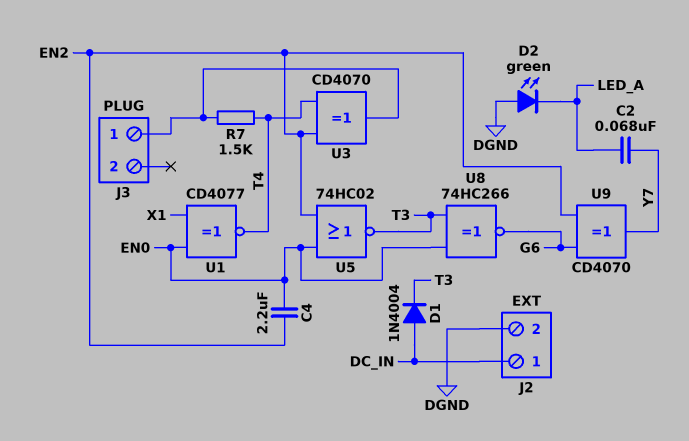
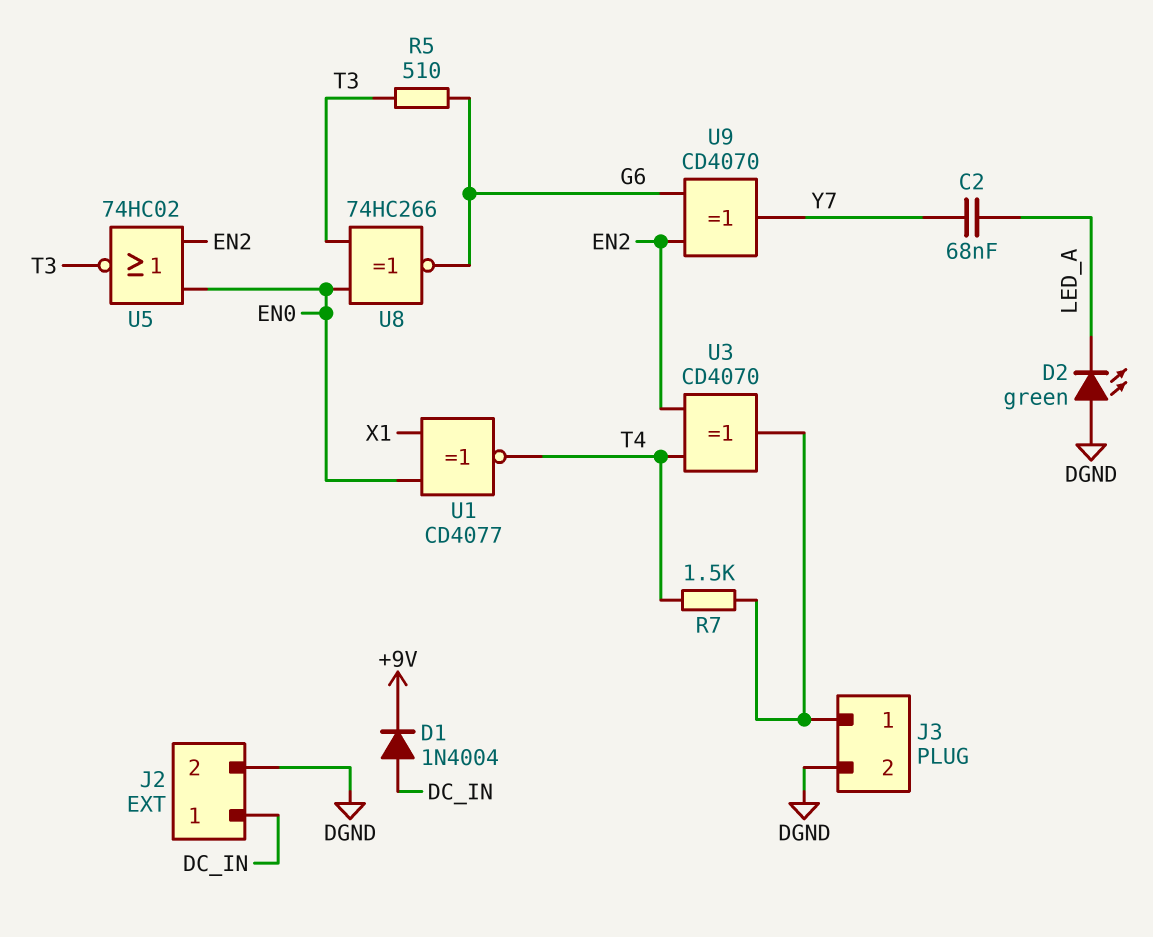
C4: 2.2uF (EN0, EN2) -> none
D1: diode 1N4004 (A DC_IN, K T3) -> diode 1N4004 (A DC_IN, K +9V)
J3 pin 2: none -> DGND
R5: none -> 510 (G6, T3)

